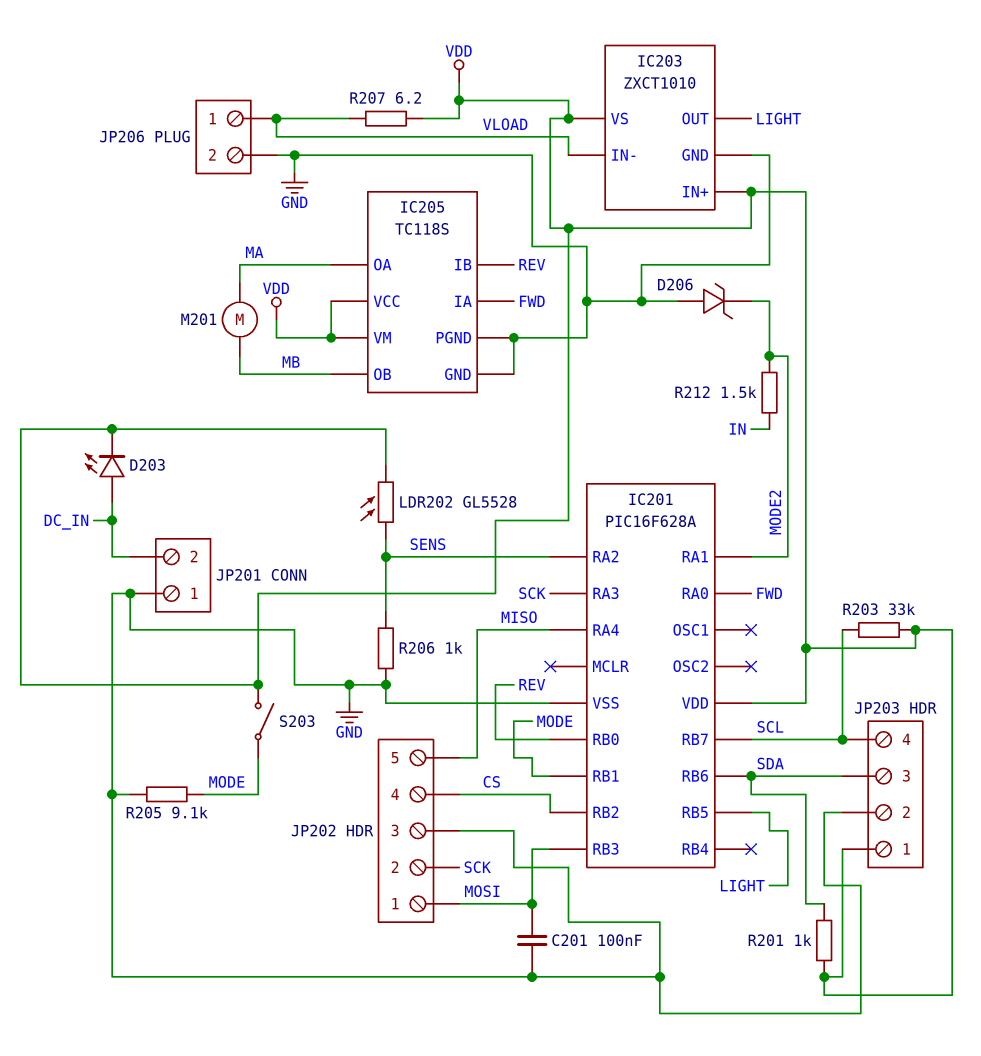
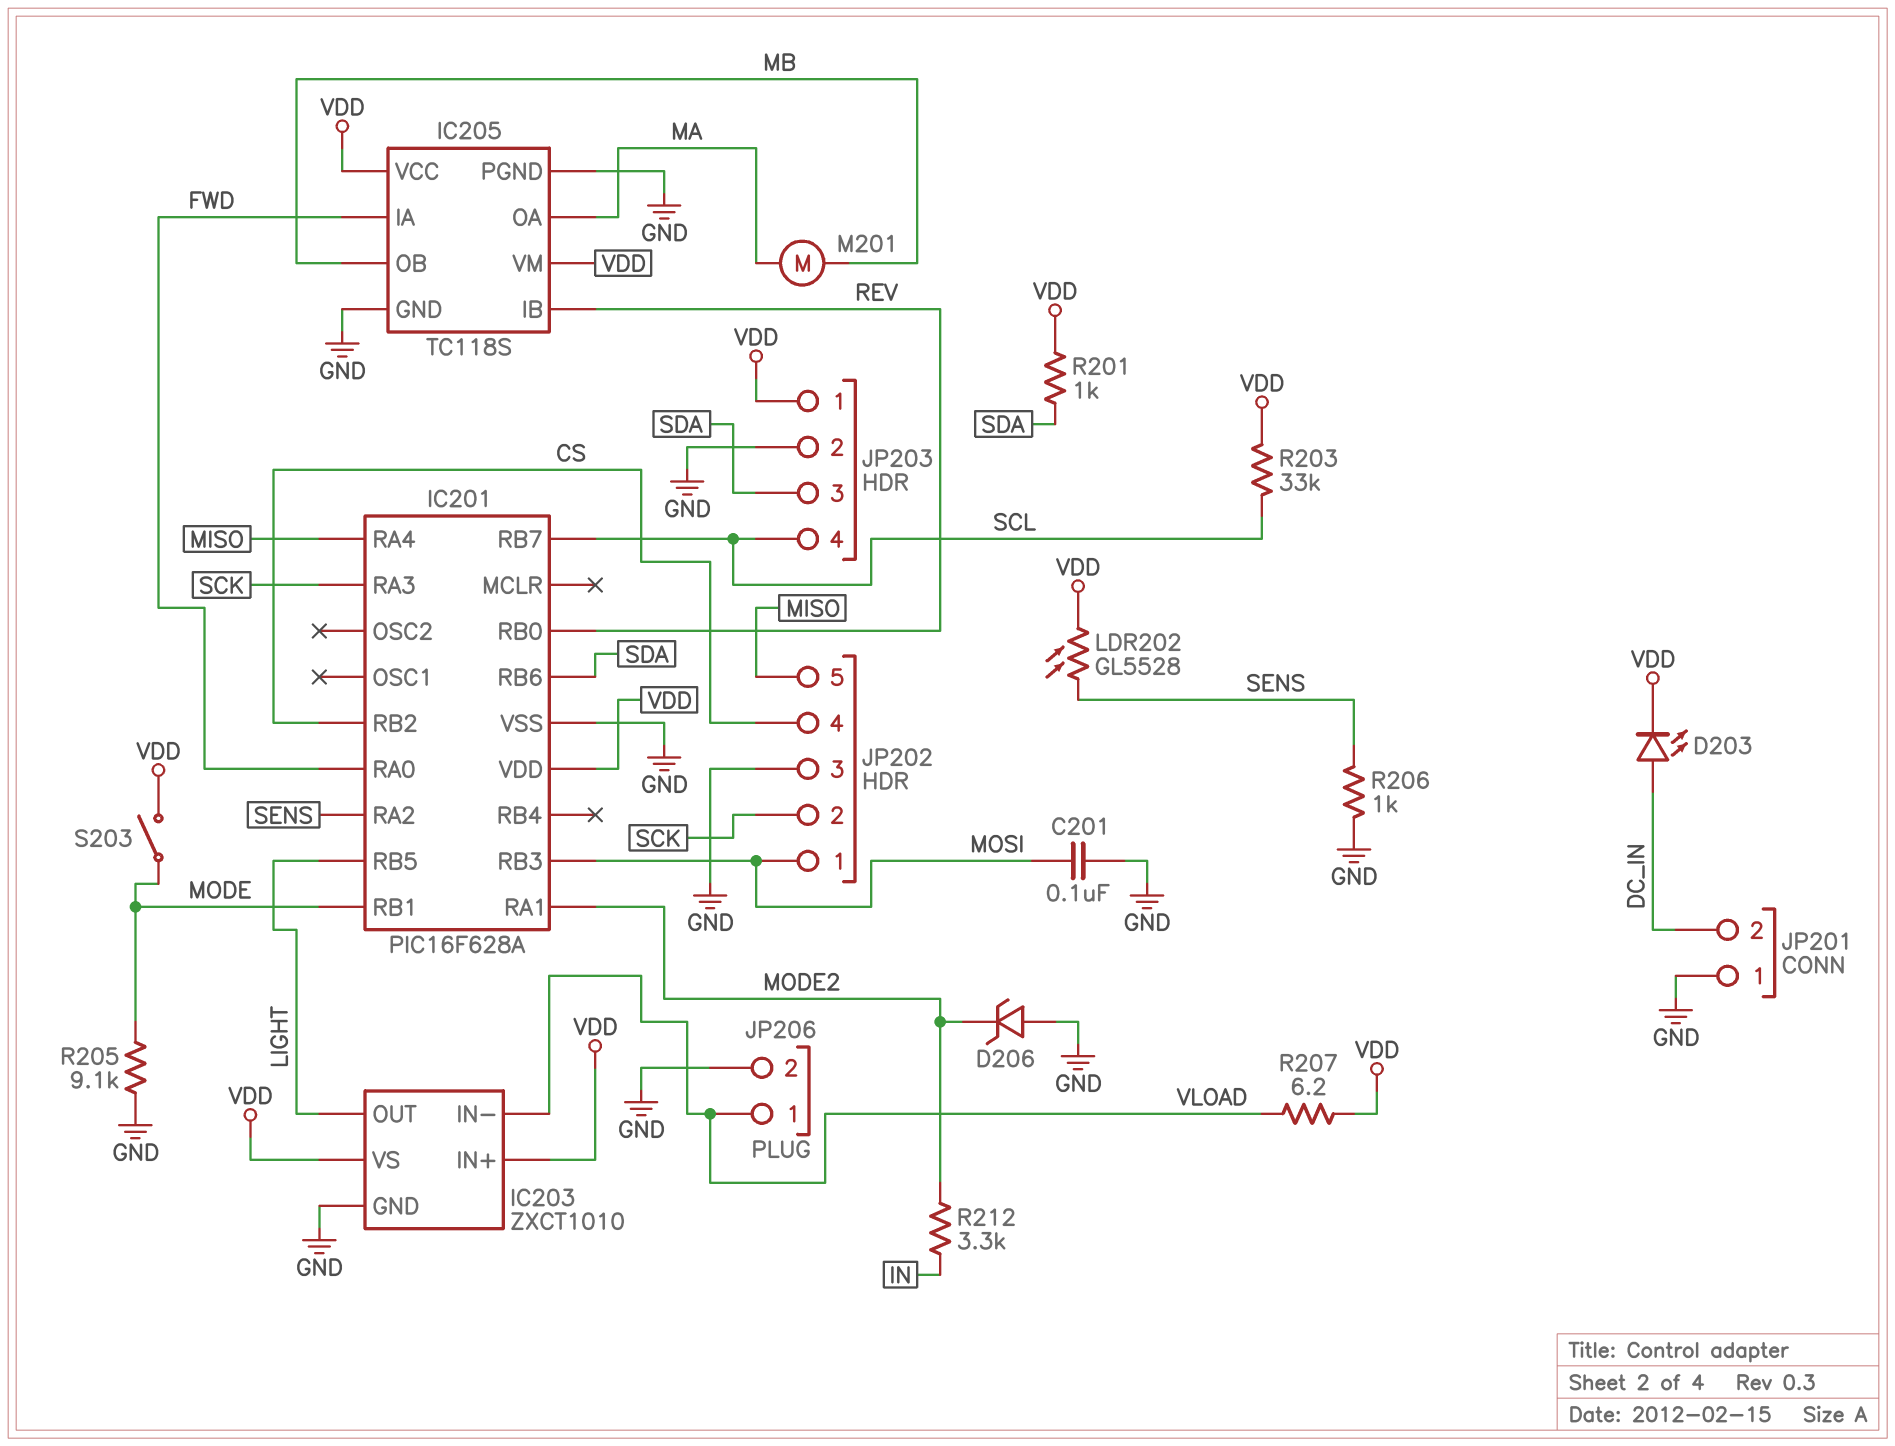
R212: 1.5k (IN, MODE2) -> 3.3k (IN, MODE2)

